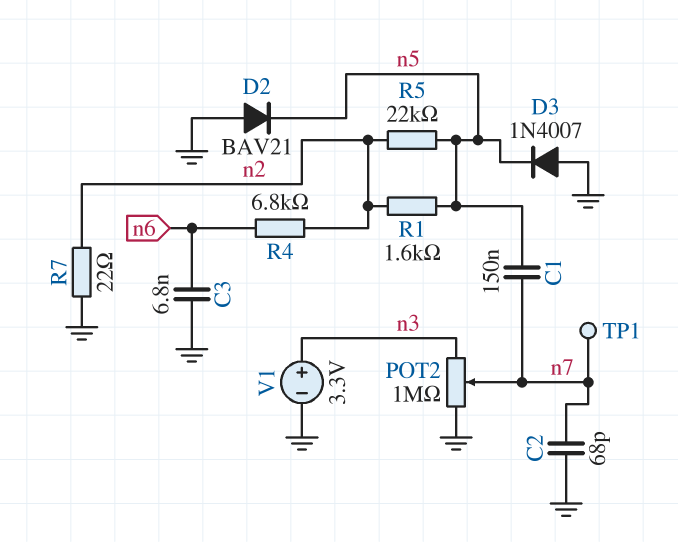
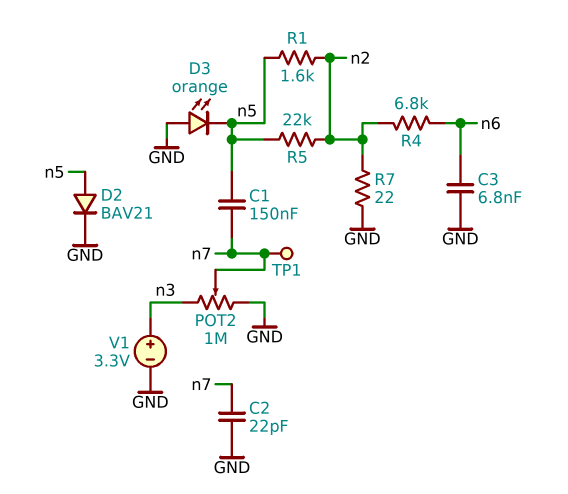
C2: 68pF (GND, n7) -> 22pF (GND, n7)
D2: diode BAV21 (A GND, K n5) -> diode BAV21 (A n5, K GND)
D3: diode 1N4007 (A GND, K n5) -> LED orange (A GND, K n5)

